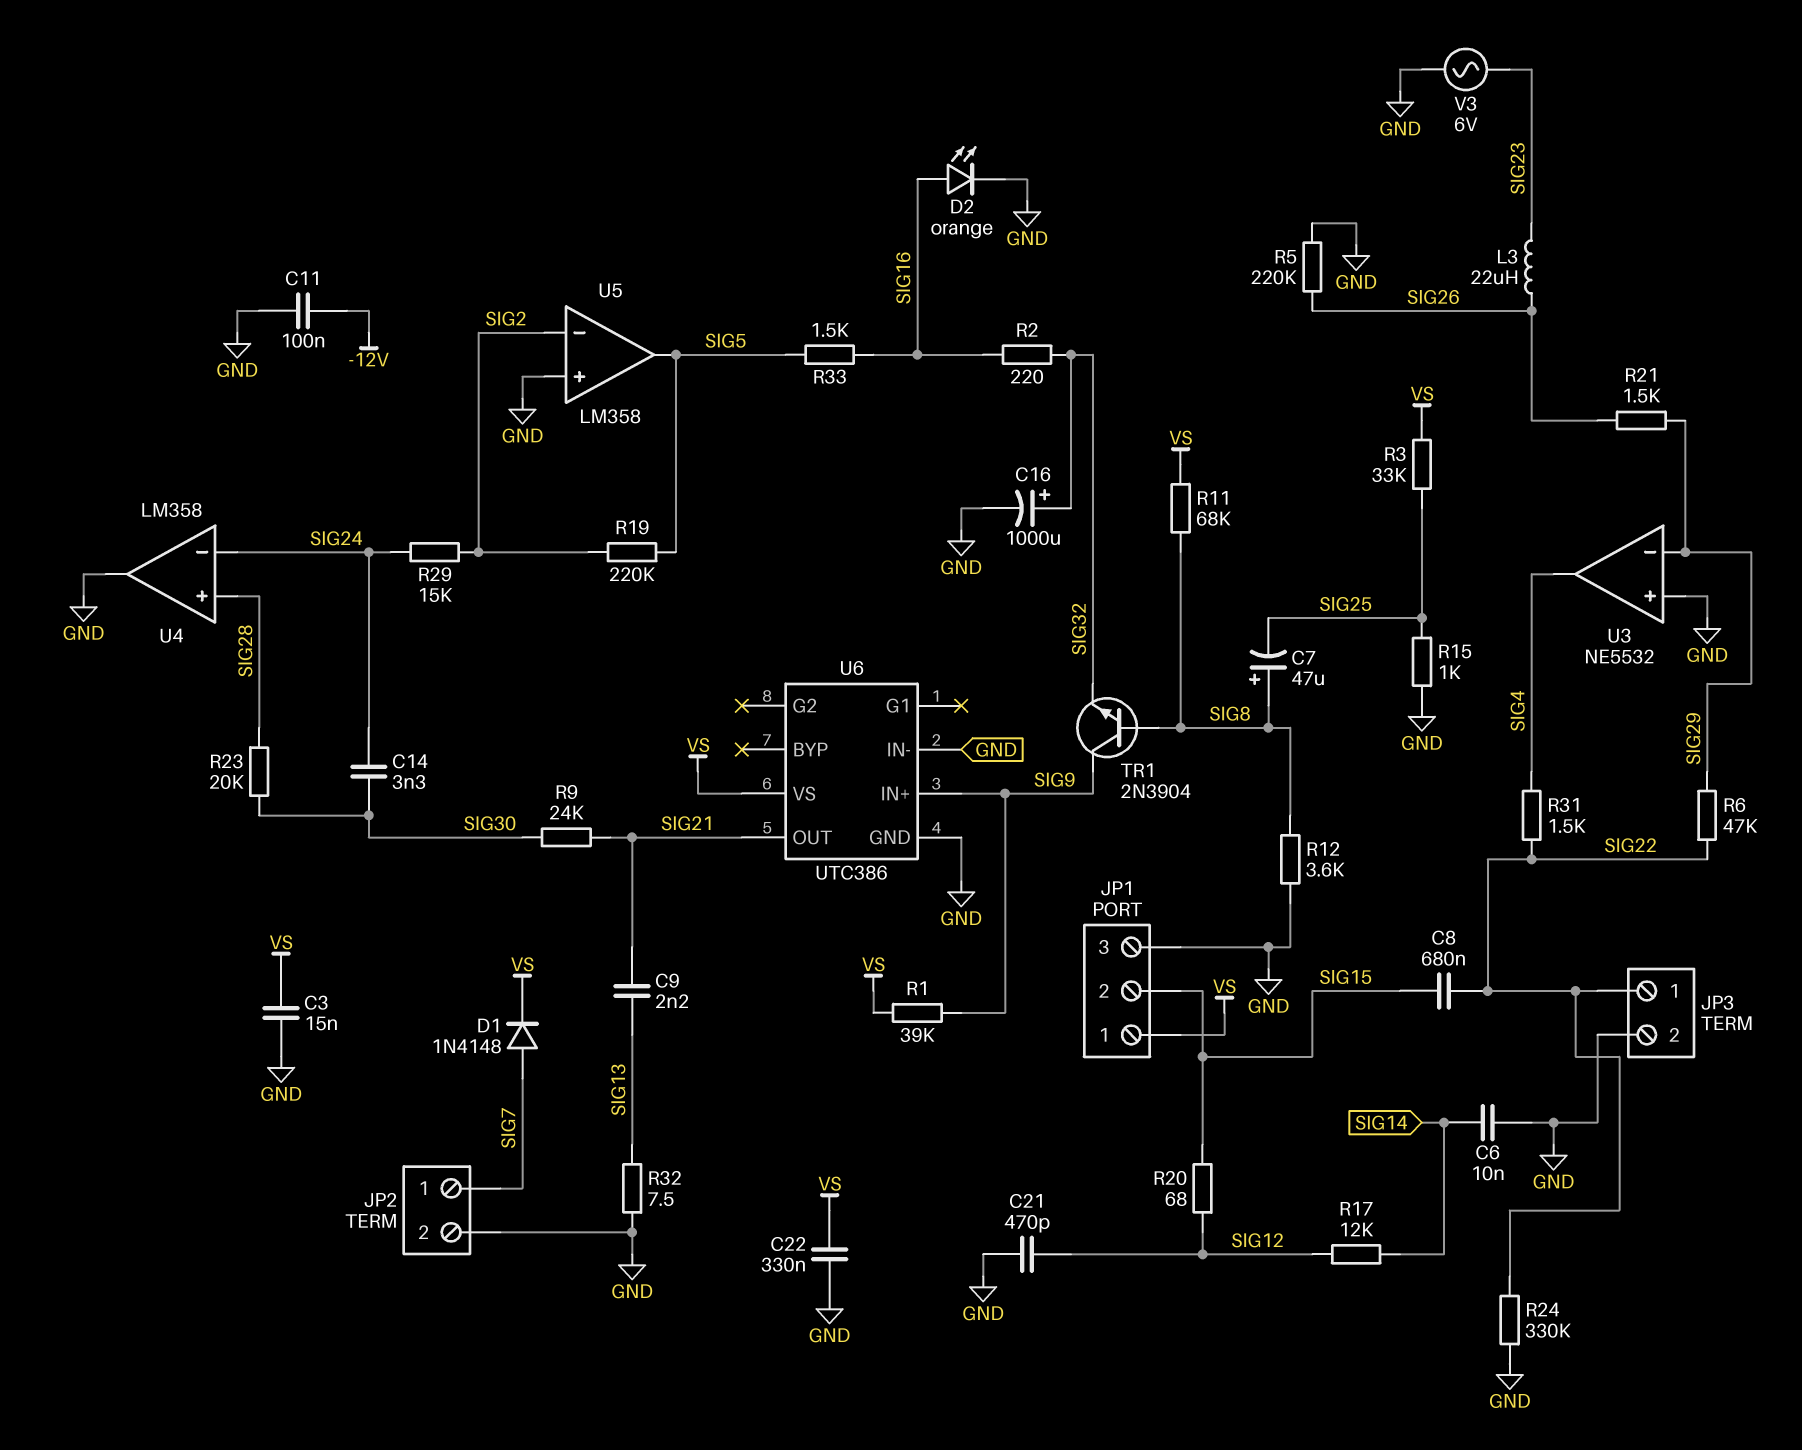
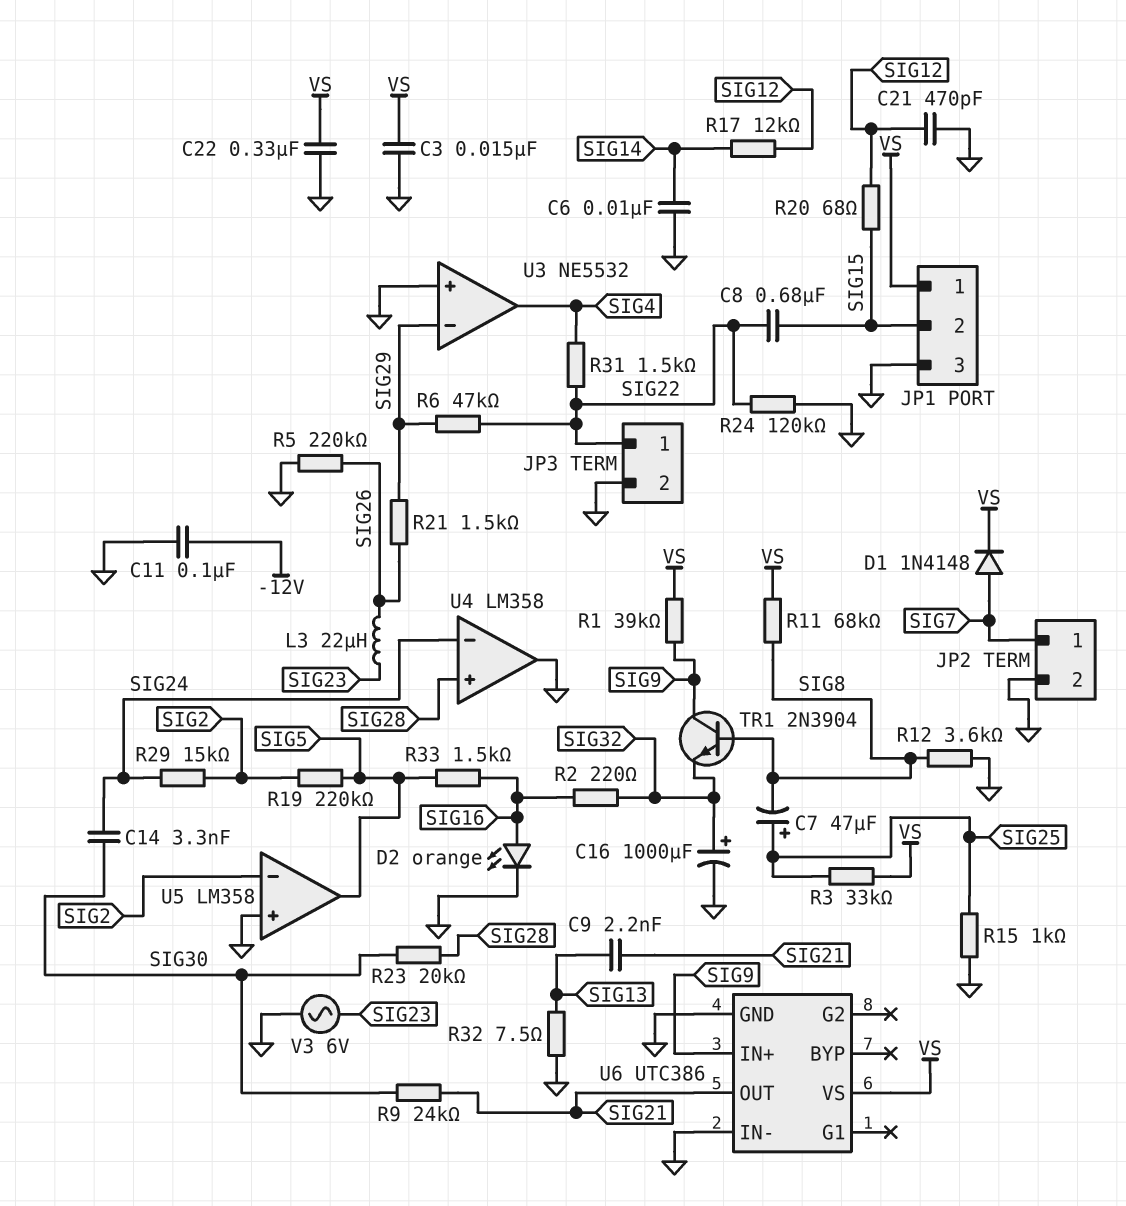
C7: 47uF (plus SIG8, minus SIG25) -> 47uF (plus SIG25, minus SIG8)
R24: 330k (GND, SIG22) -> 120k (GND, SIG22)

